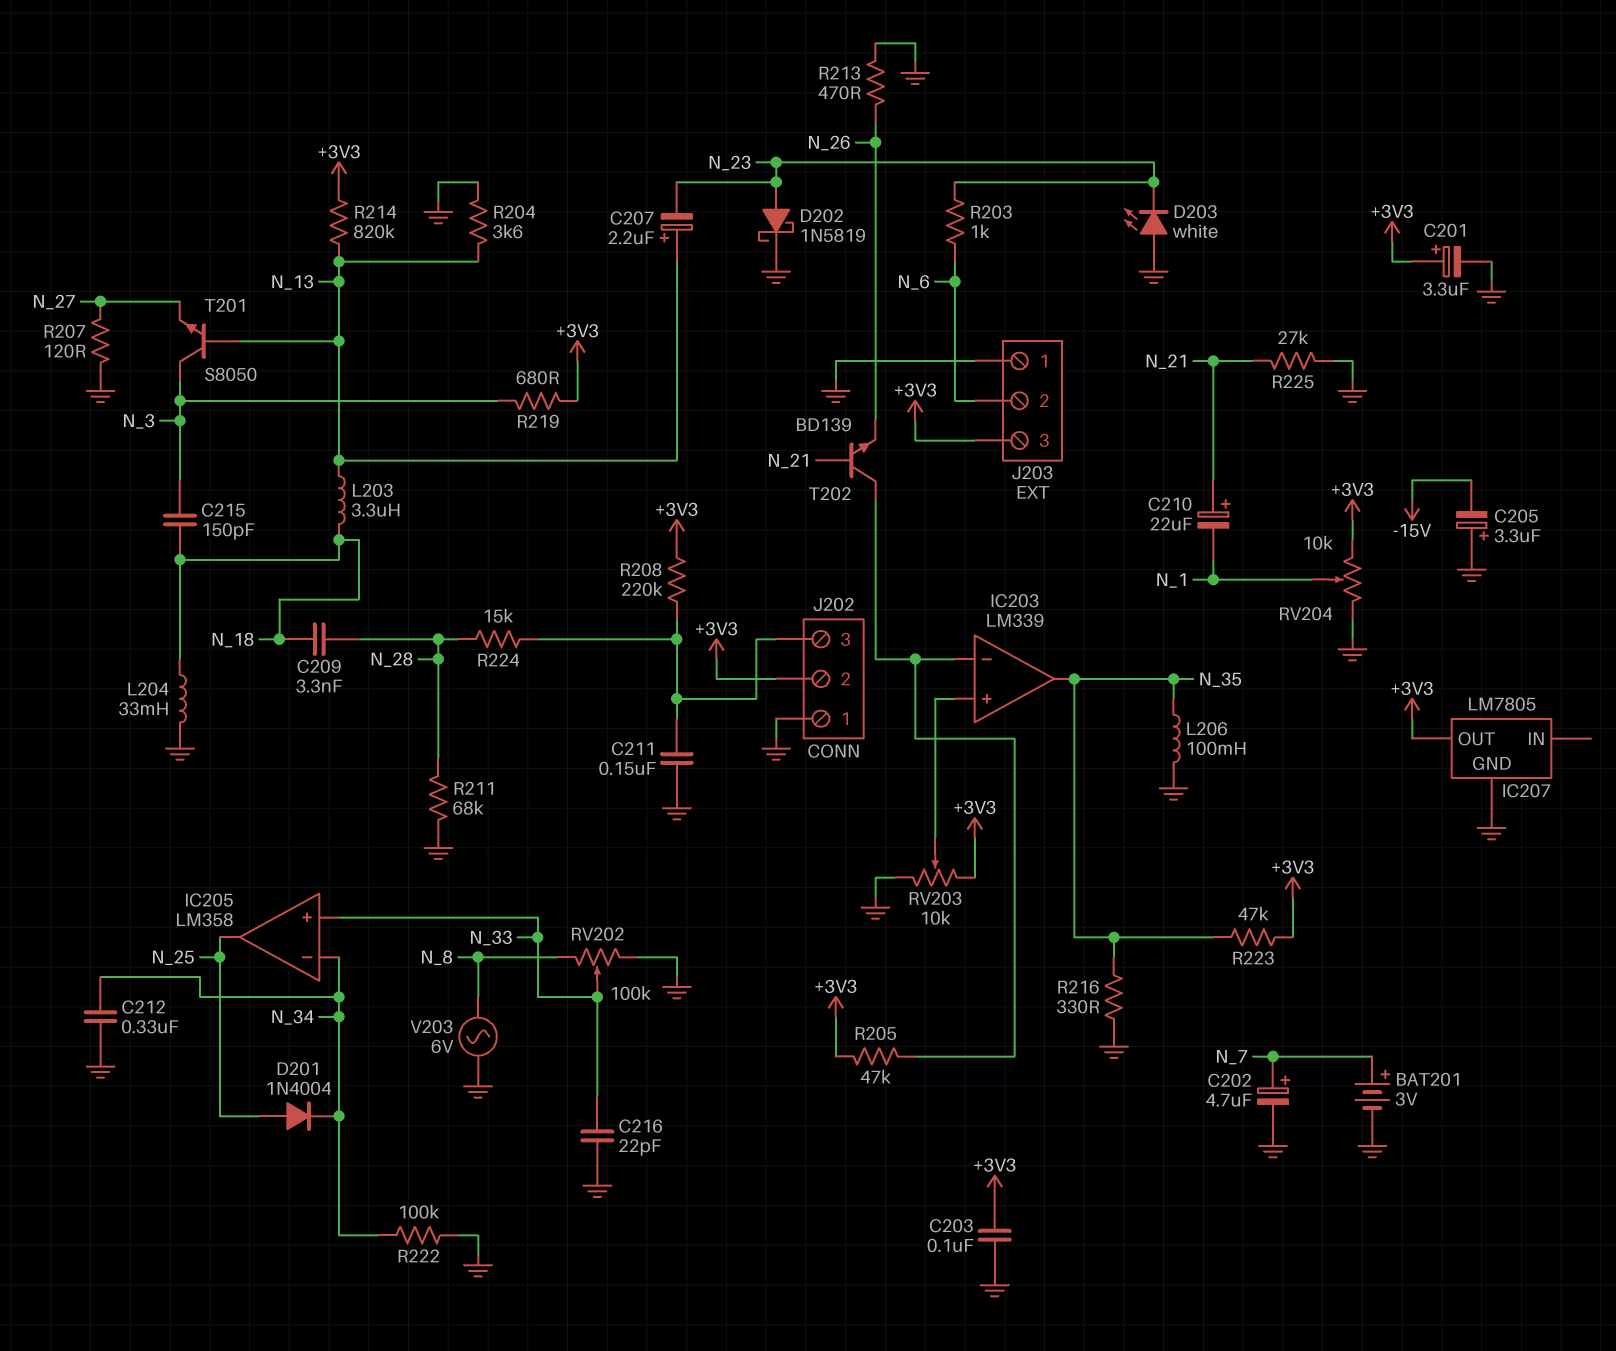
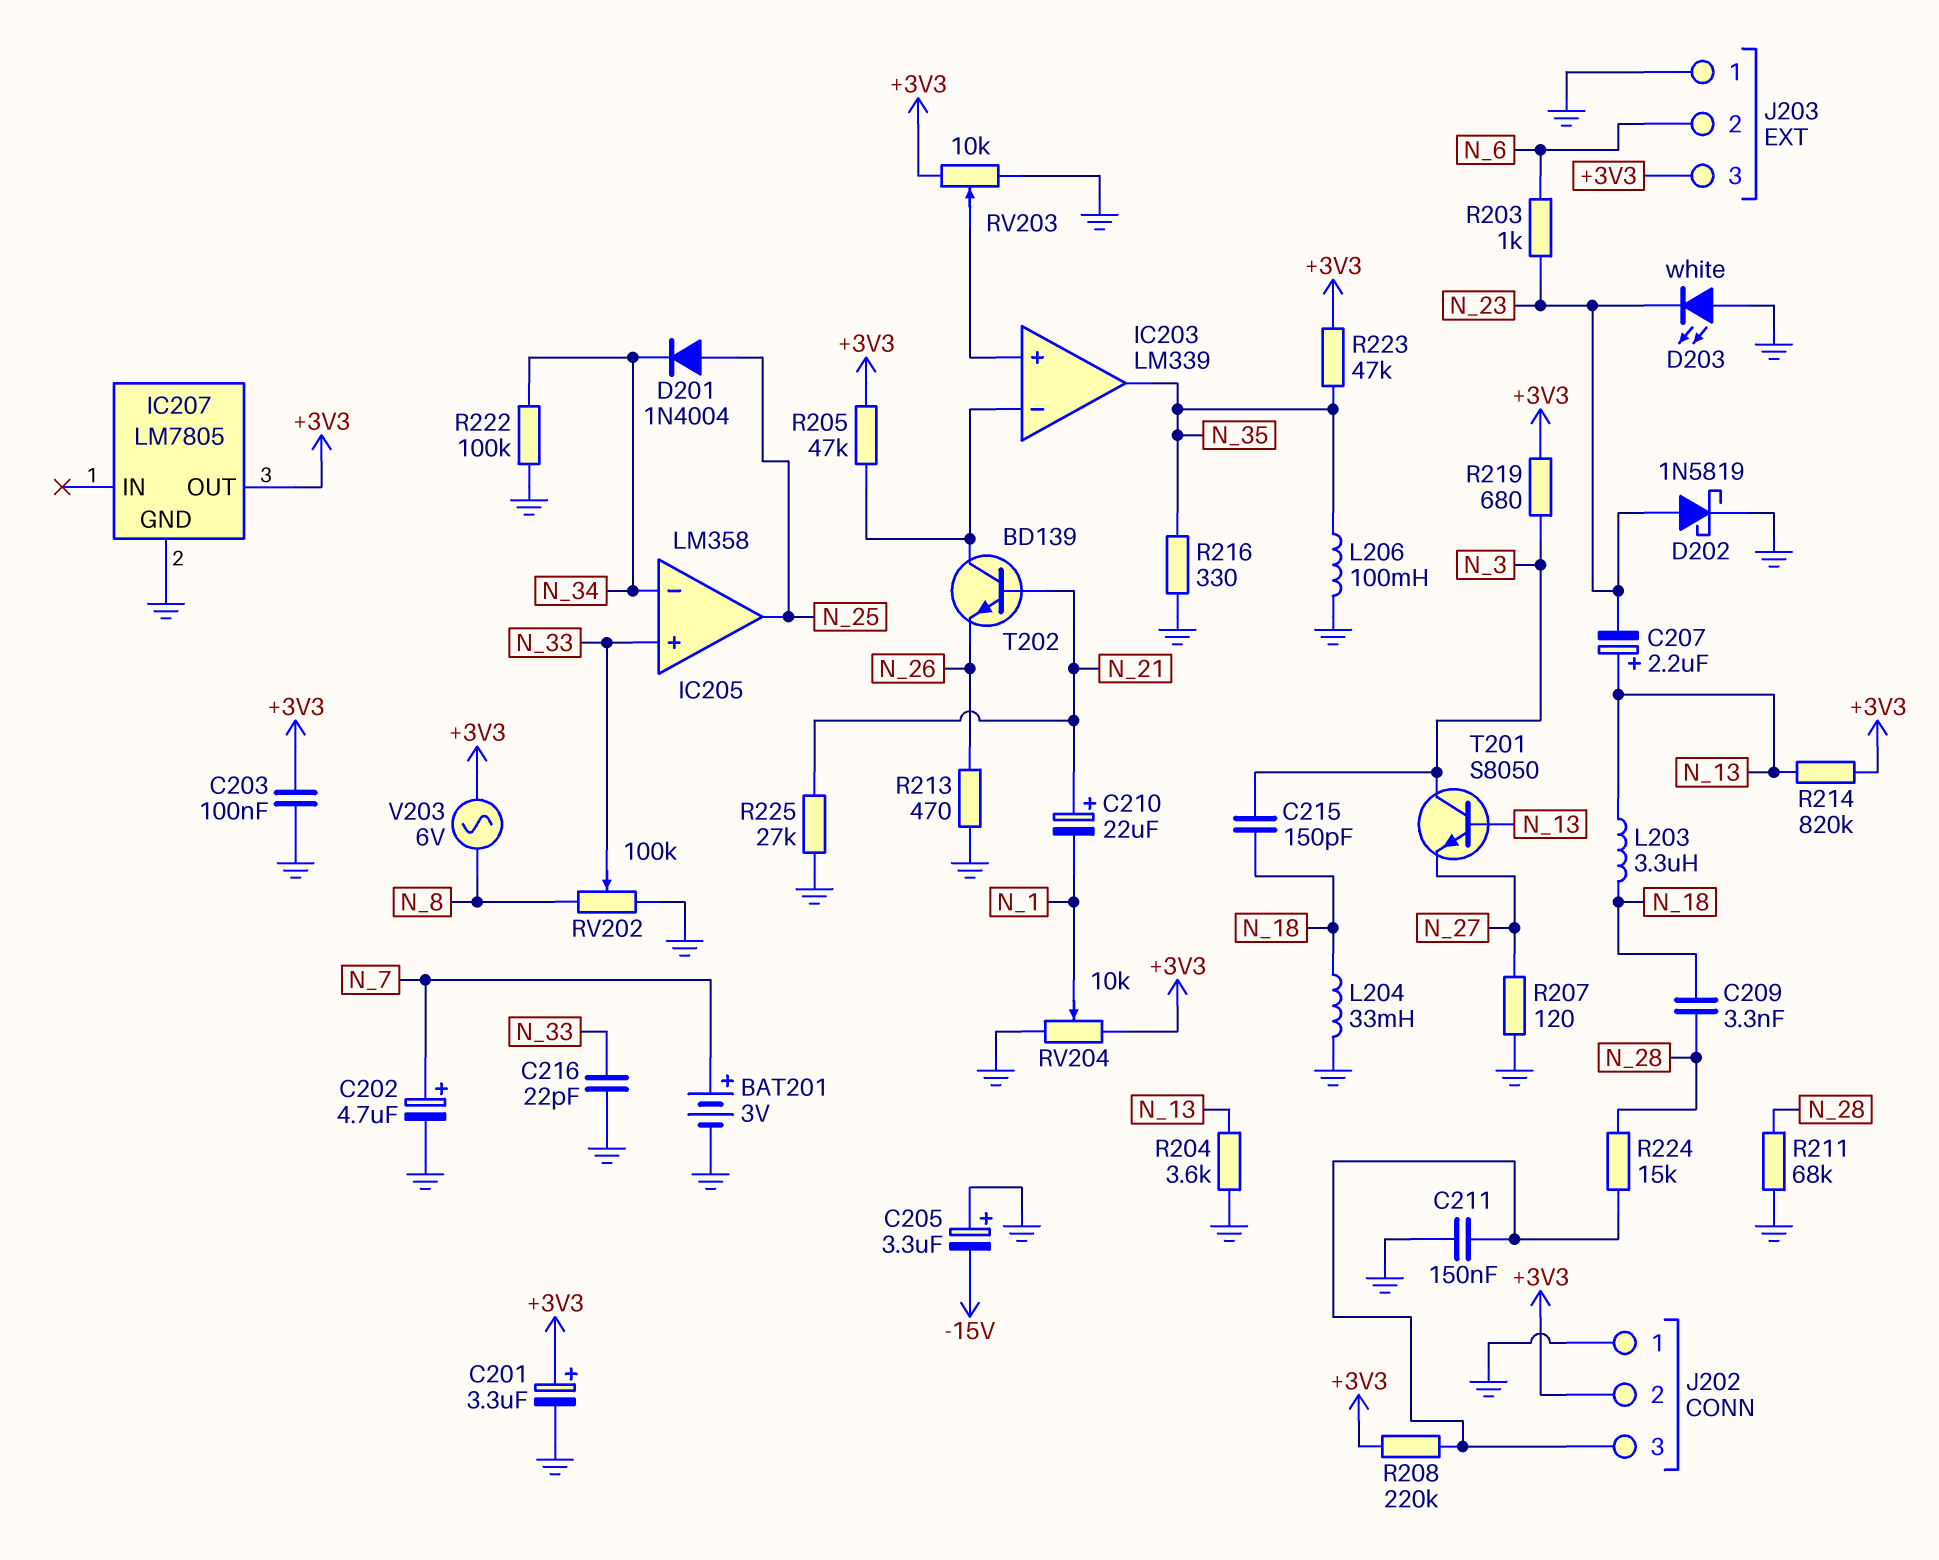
C212: 330nF (GND, N_34) -> none
V203: AC 6V (GND, N_8) -> AC 6V (+3V3, N_8)

